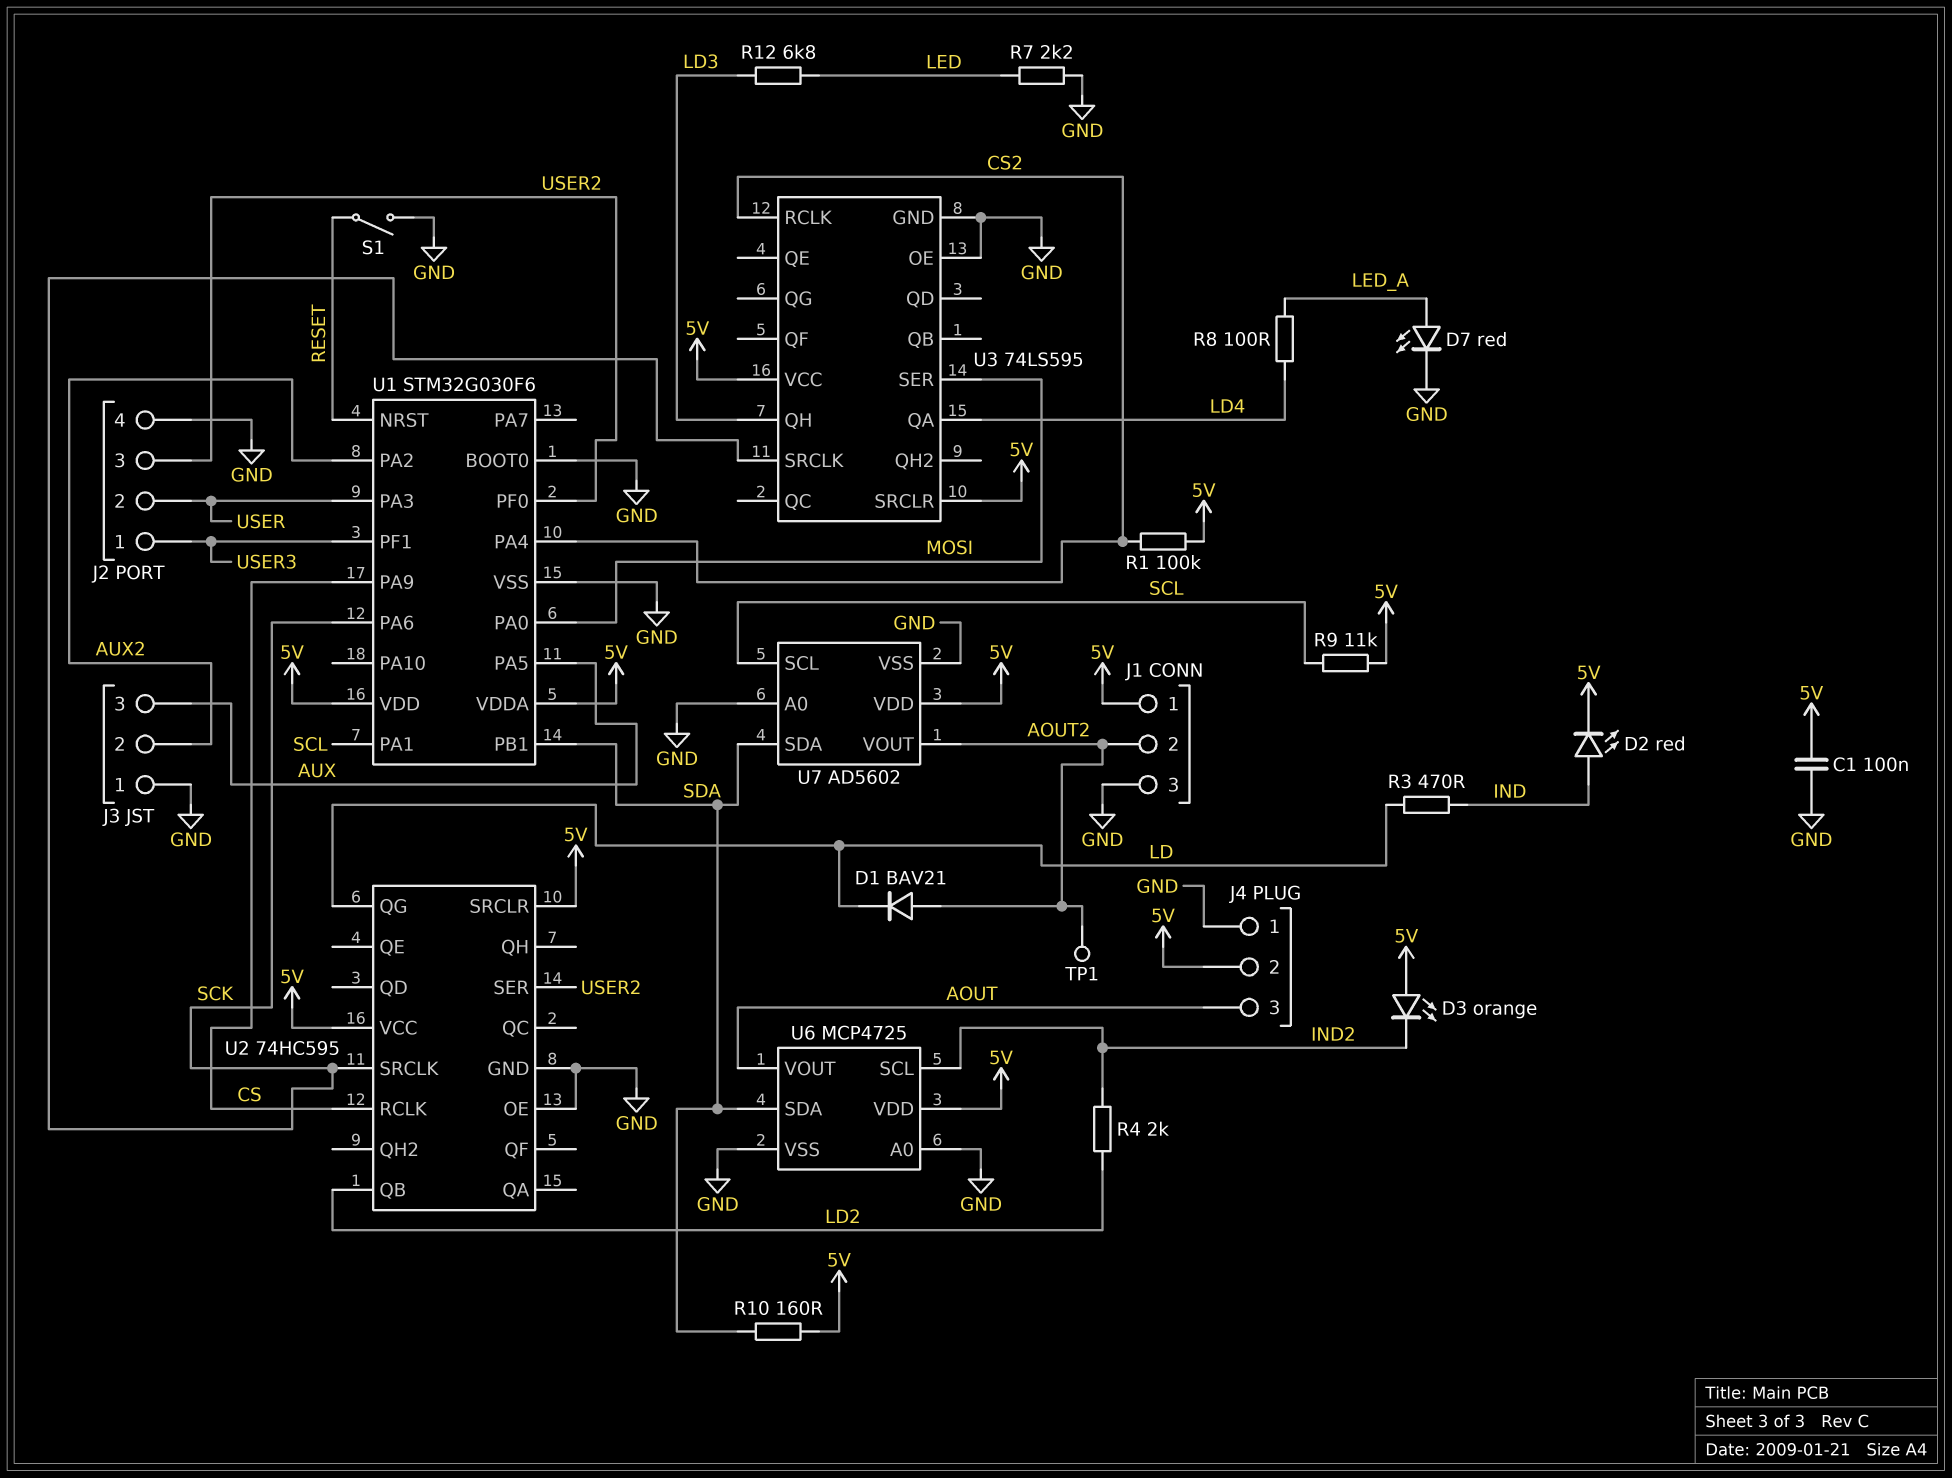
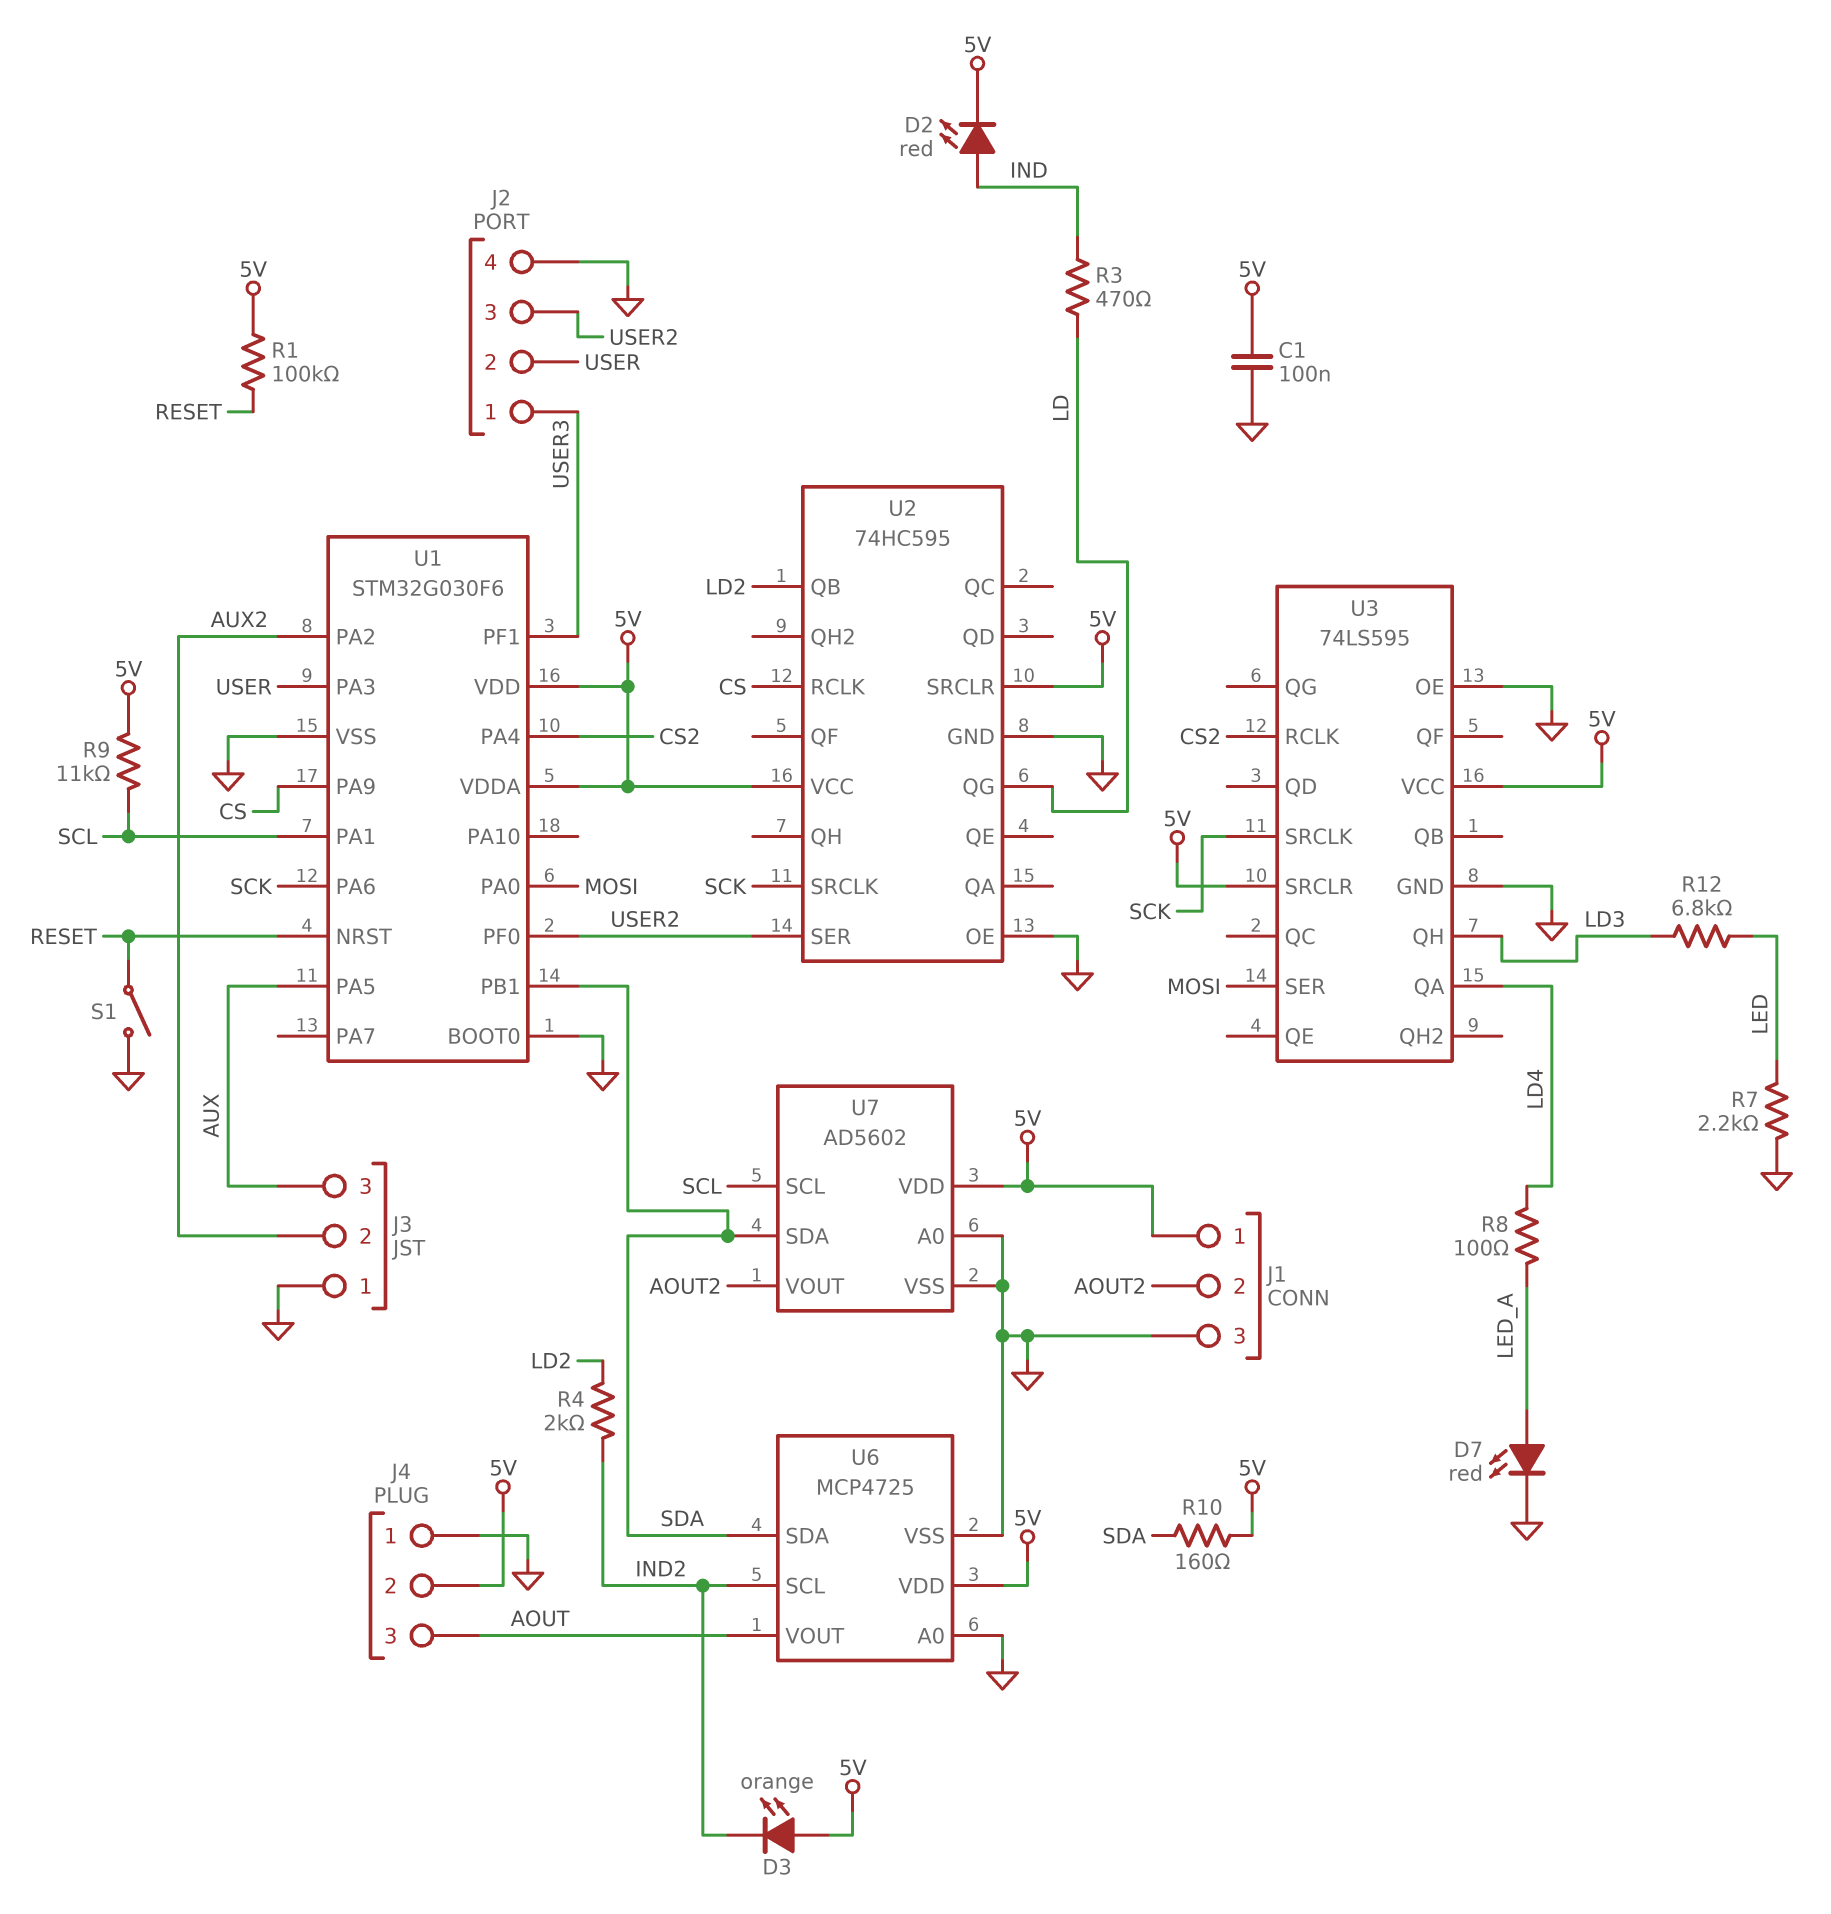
D1: diode BAV21 (A AOUT2, K LD) -> none
R1: 100k (5V, CS2) -> 100k (5V, RESET)
TP1: test point (AOUT2) -> none

